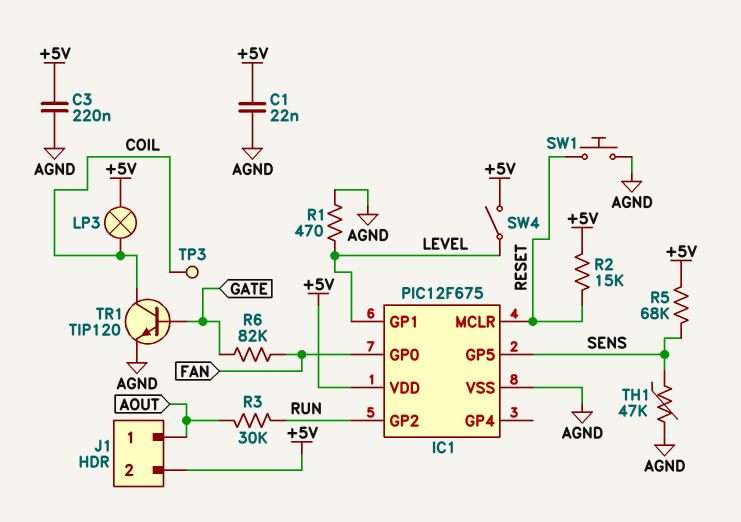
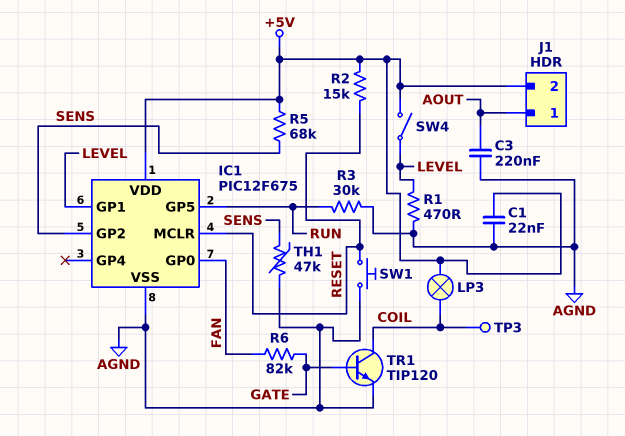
C3: 220nF (+5V, AGND) -> 220nF (AGND, AOUT)
IC1 pin GP2: RUN -> SENS
IC1 pin GP5: SENS -> RUN
R3: 30k (AOUT, RUN) -> 30k (AGND, RUN)

